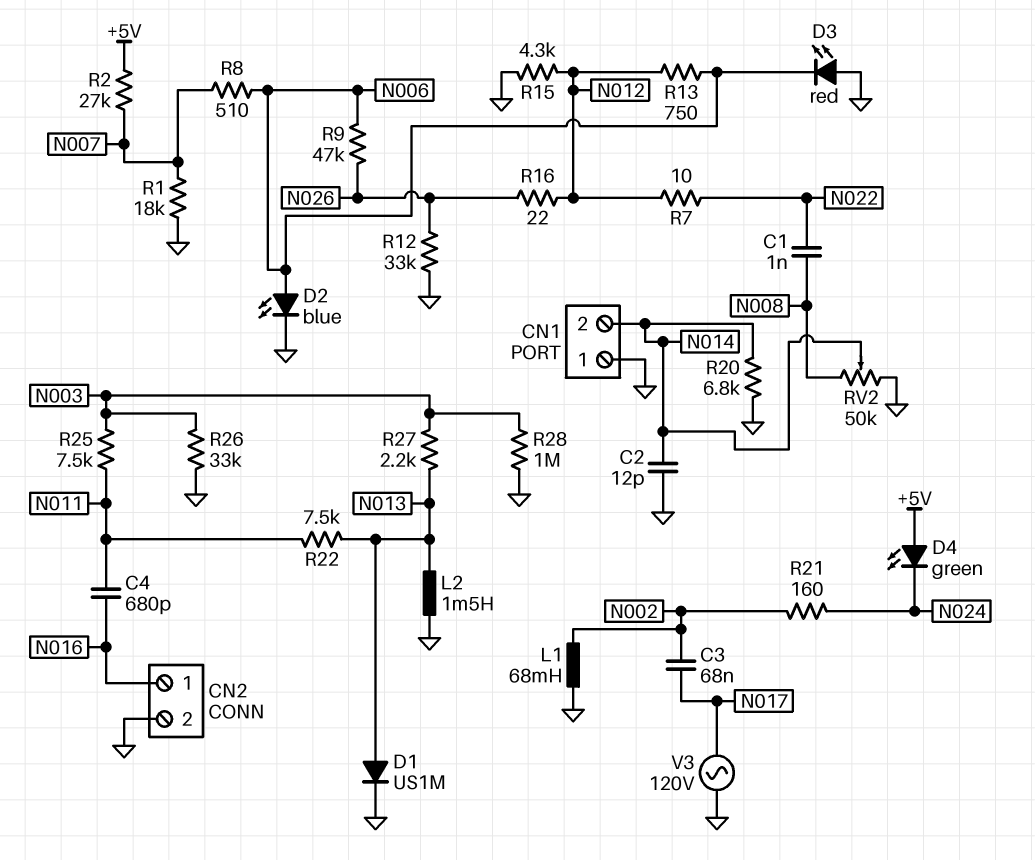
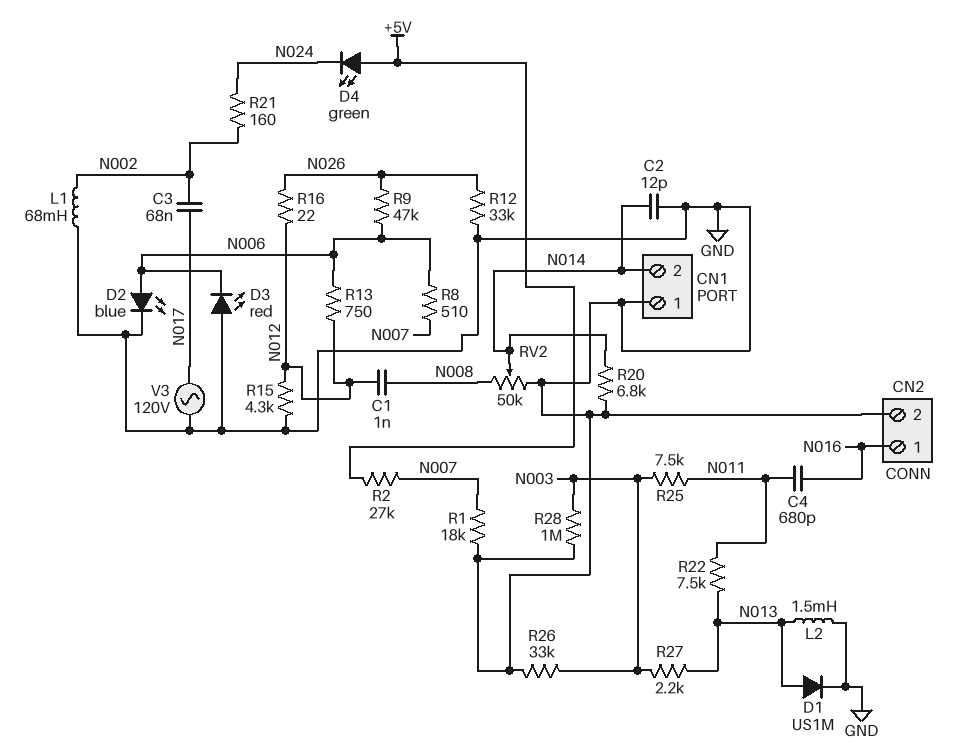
C1: 1nF (N008, N022) -> 1nF (N008, N012)
R7: 10 (N012, N022) -> none

